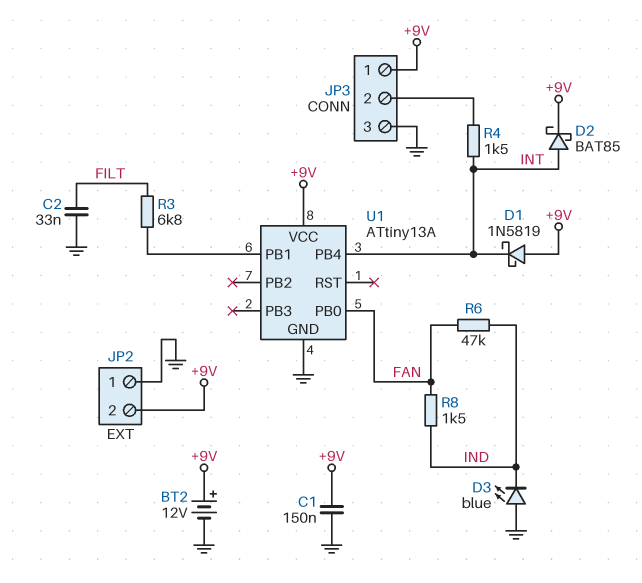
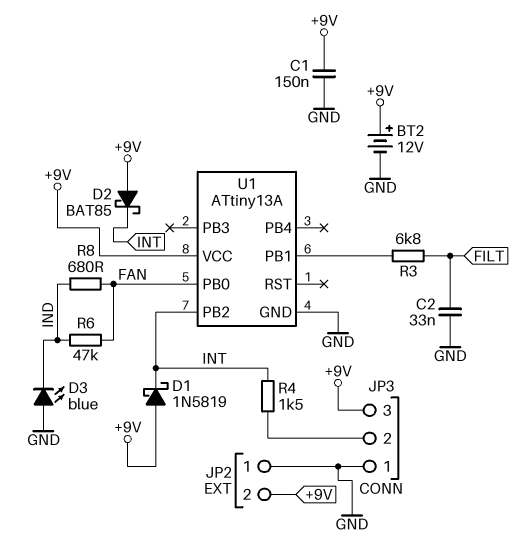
D2: schottky BAT85 (A INT, K +9V) -> schottky BAT85 (A +9V, K INT)
JP3 pin 1: +9V -> GND
JP3 pin 3: GND -> +9V
R8: 1.5k (FAN, IND) -> 680 (FAN, IND)
U1 pin PB2: none -> INT
U1 pin PB4: INT -> none

